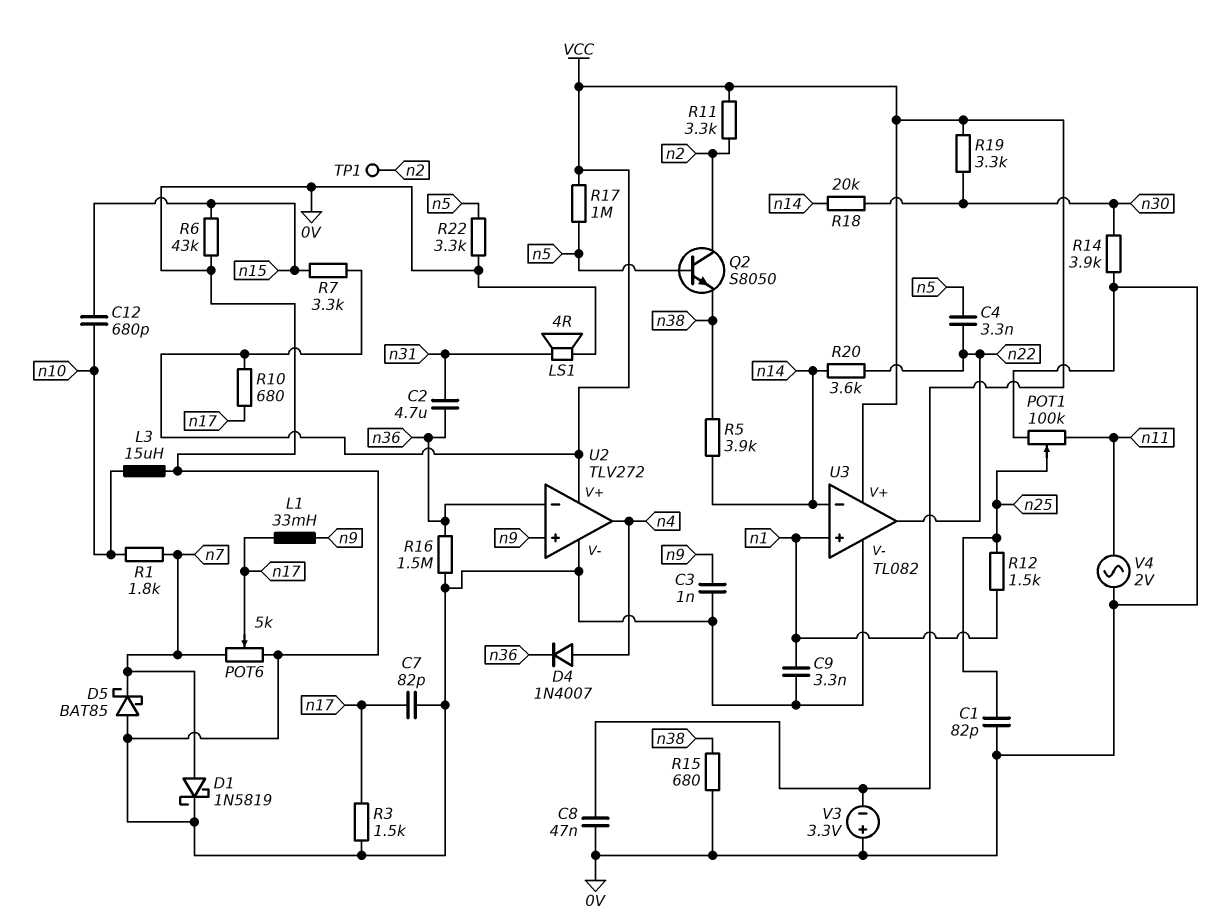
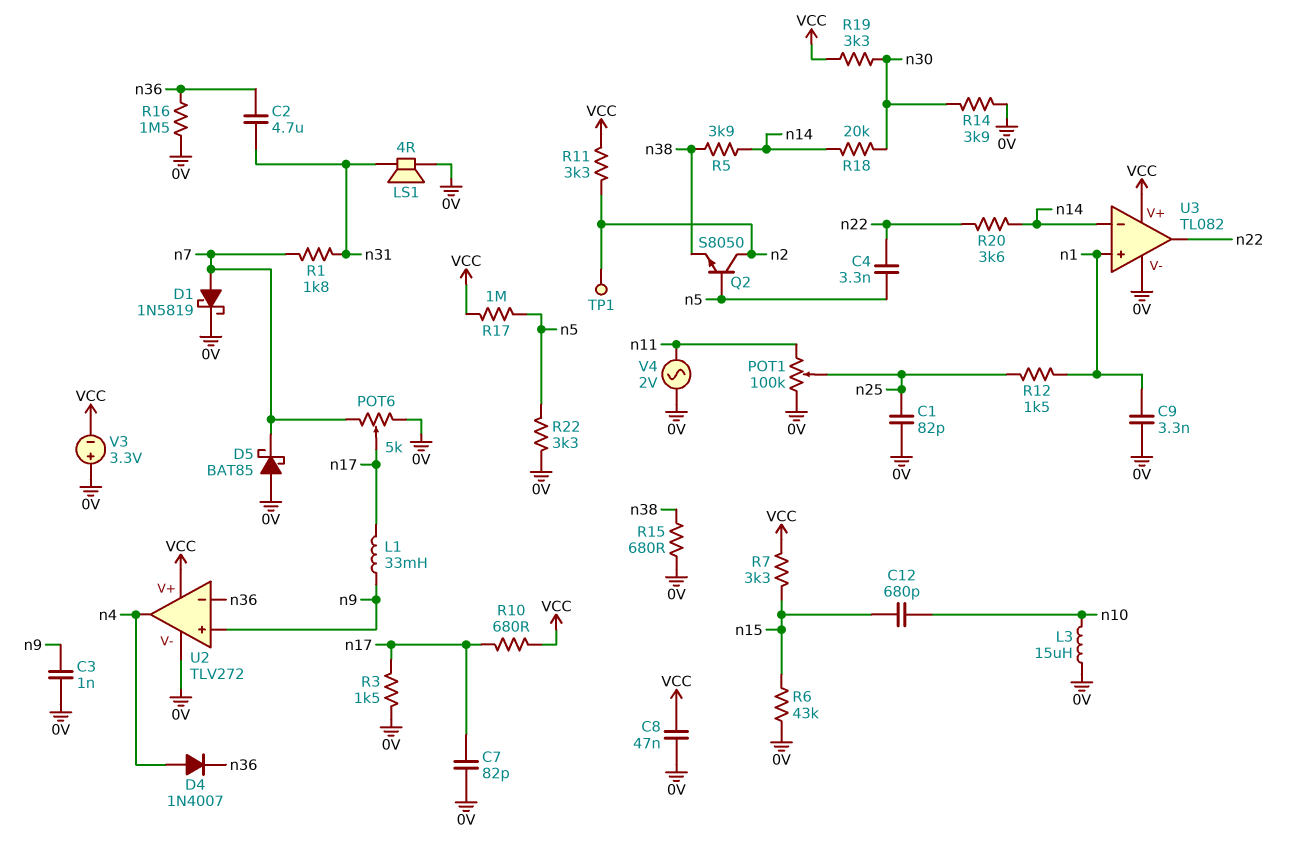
R1: 1.8k (n7, n10) -> 1.8k (n7, n31)

